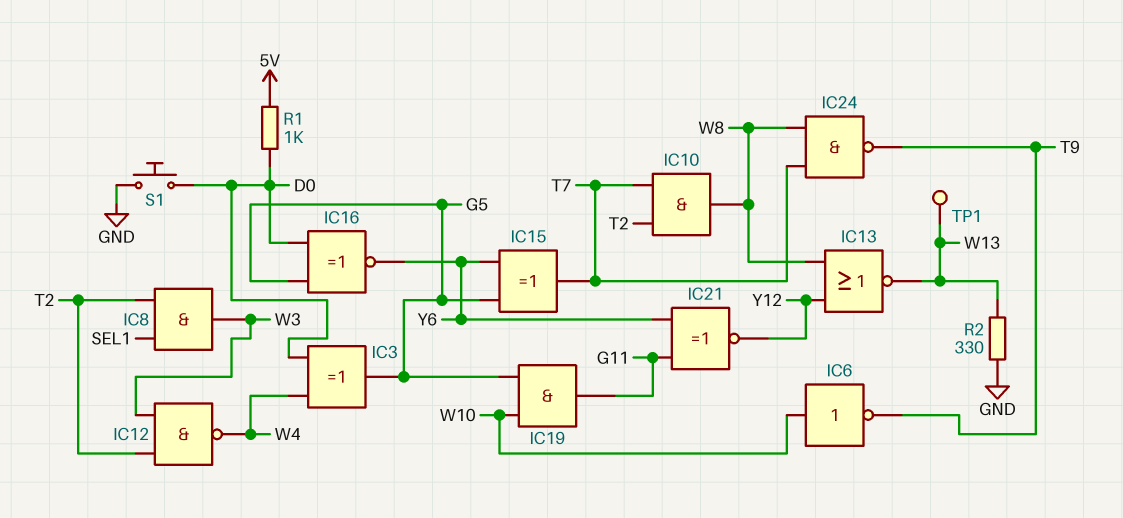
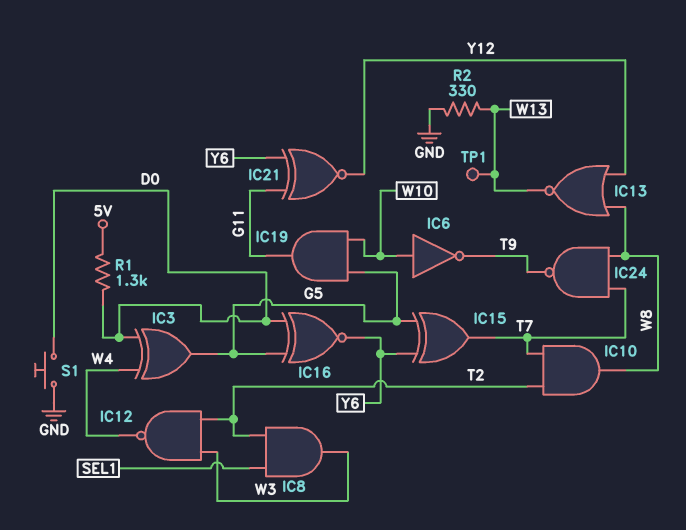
R1: 1k (5V, D0) -> 1.3k (5V, D0)

